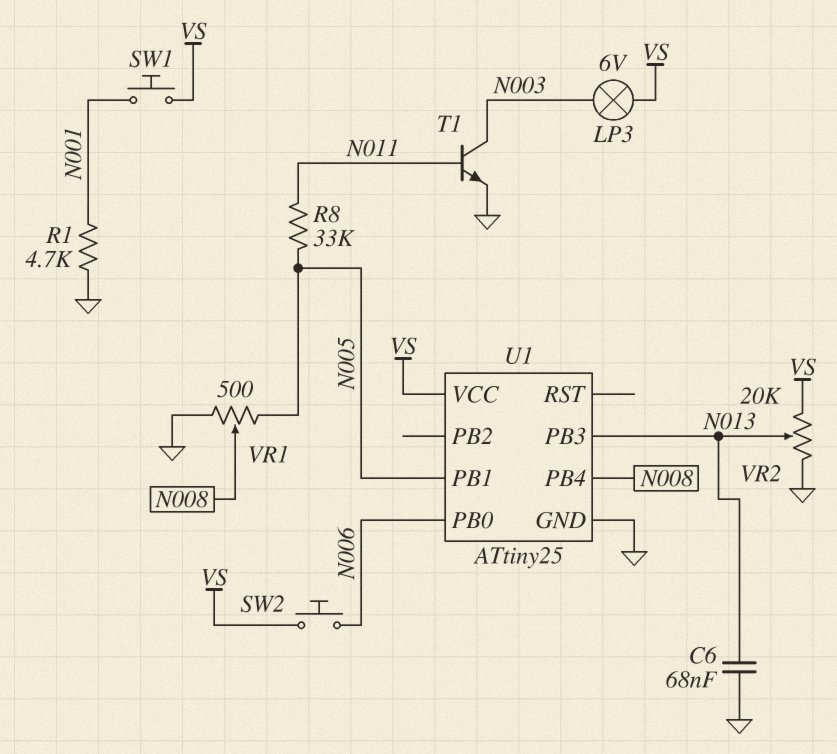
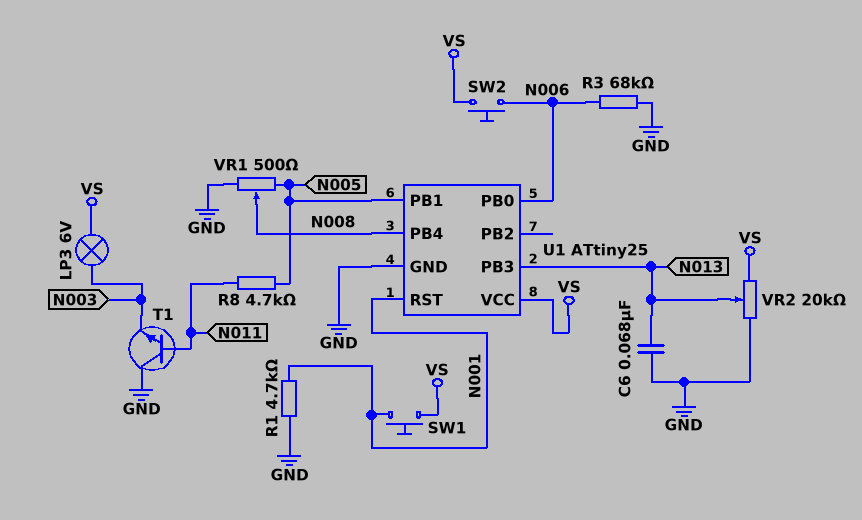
R3: none -> 68k (GND, N006)
R8: 33k (N005, N011) -> 4.7k (N005, N011)
T1: NPN (B N011, C N003, E GND) -> NPN (B N011, C GND, E N003)
U1 pin RST: none -> N001

